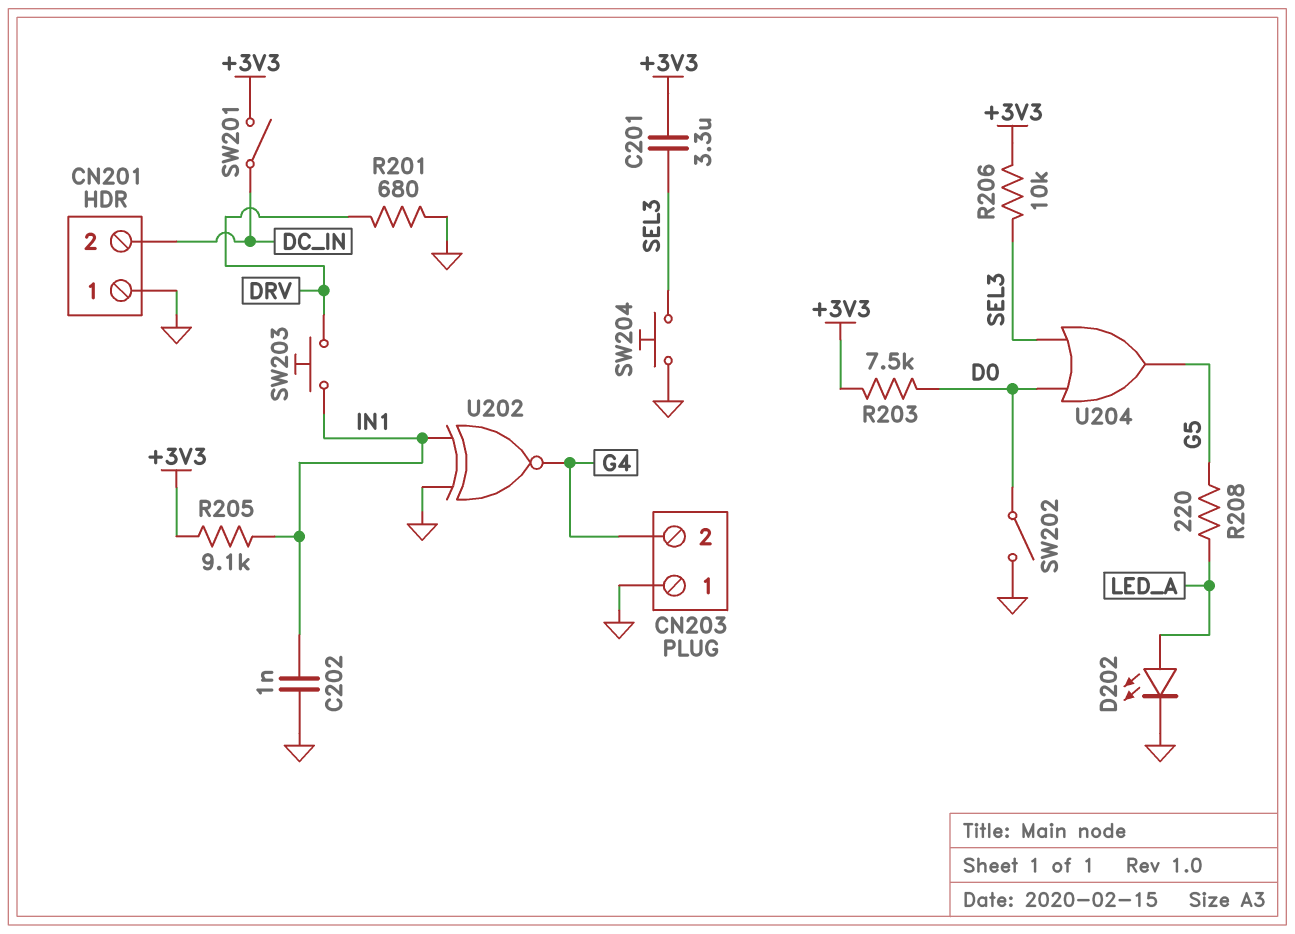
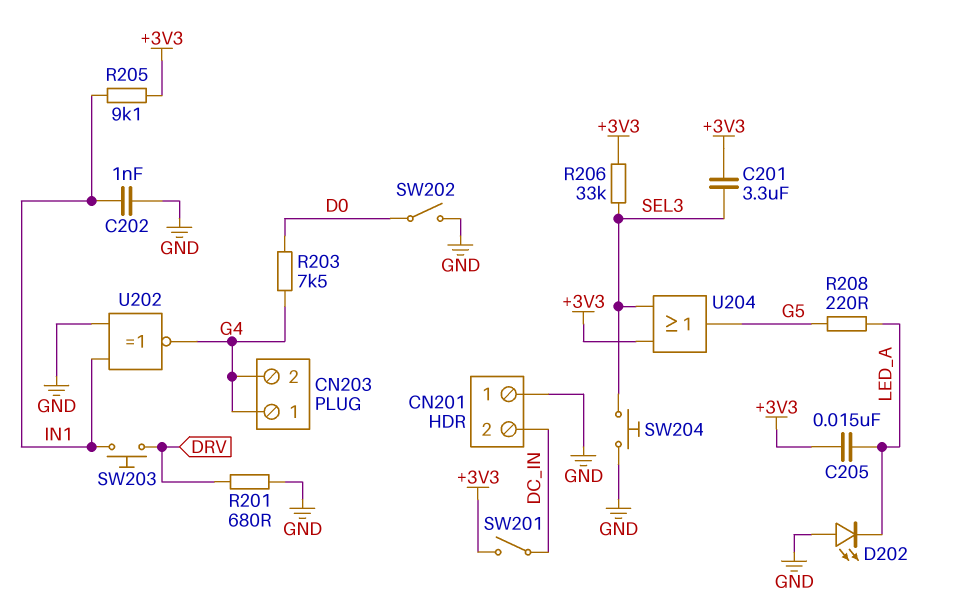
C205: none -> 15nF (+3V3, LED_A)
CN203 pin 1: GND -> G4
D202: LED (A LED_A, K GND) -> LED (A GND, K LED_A)
R203: 7.5k (+3V3, D0) -> 7.5k (D0, G4)
R206: 10k (+3V3, SEL3) -> 33k (+3V3, SEL3)
U204: OR (in D0, in SEL3, out G5) -> OR (in +3V3, in SEL3, out G5)

